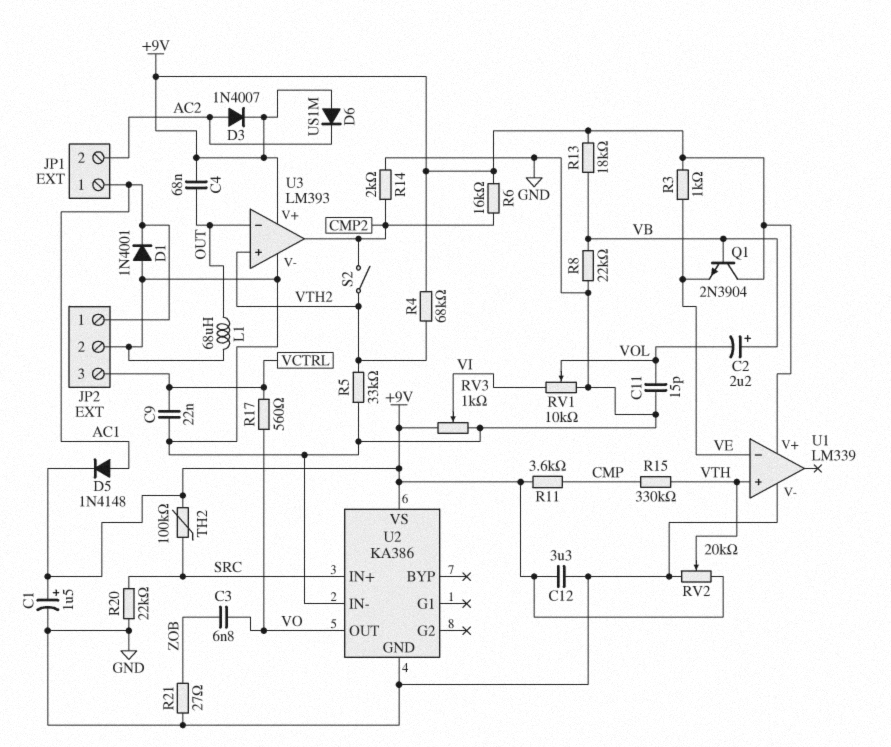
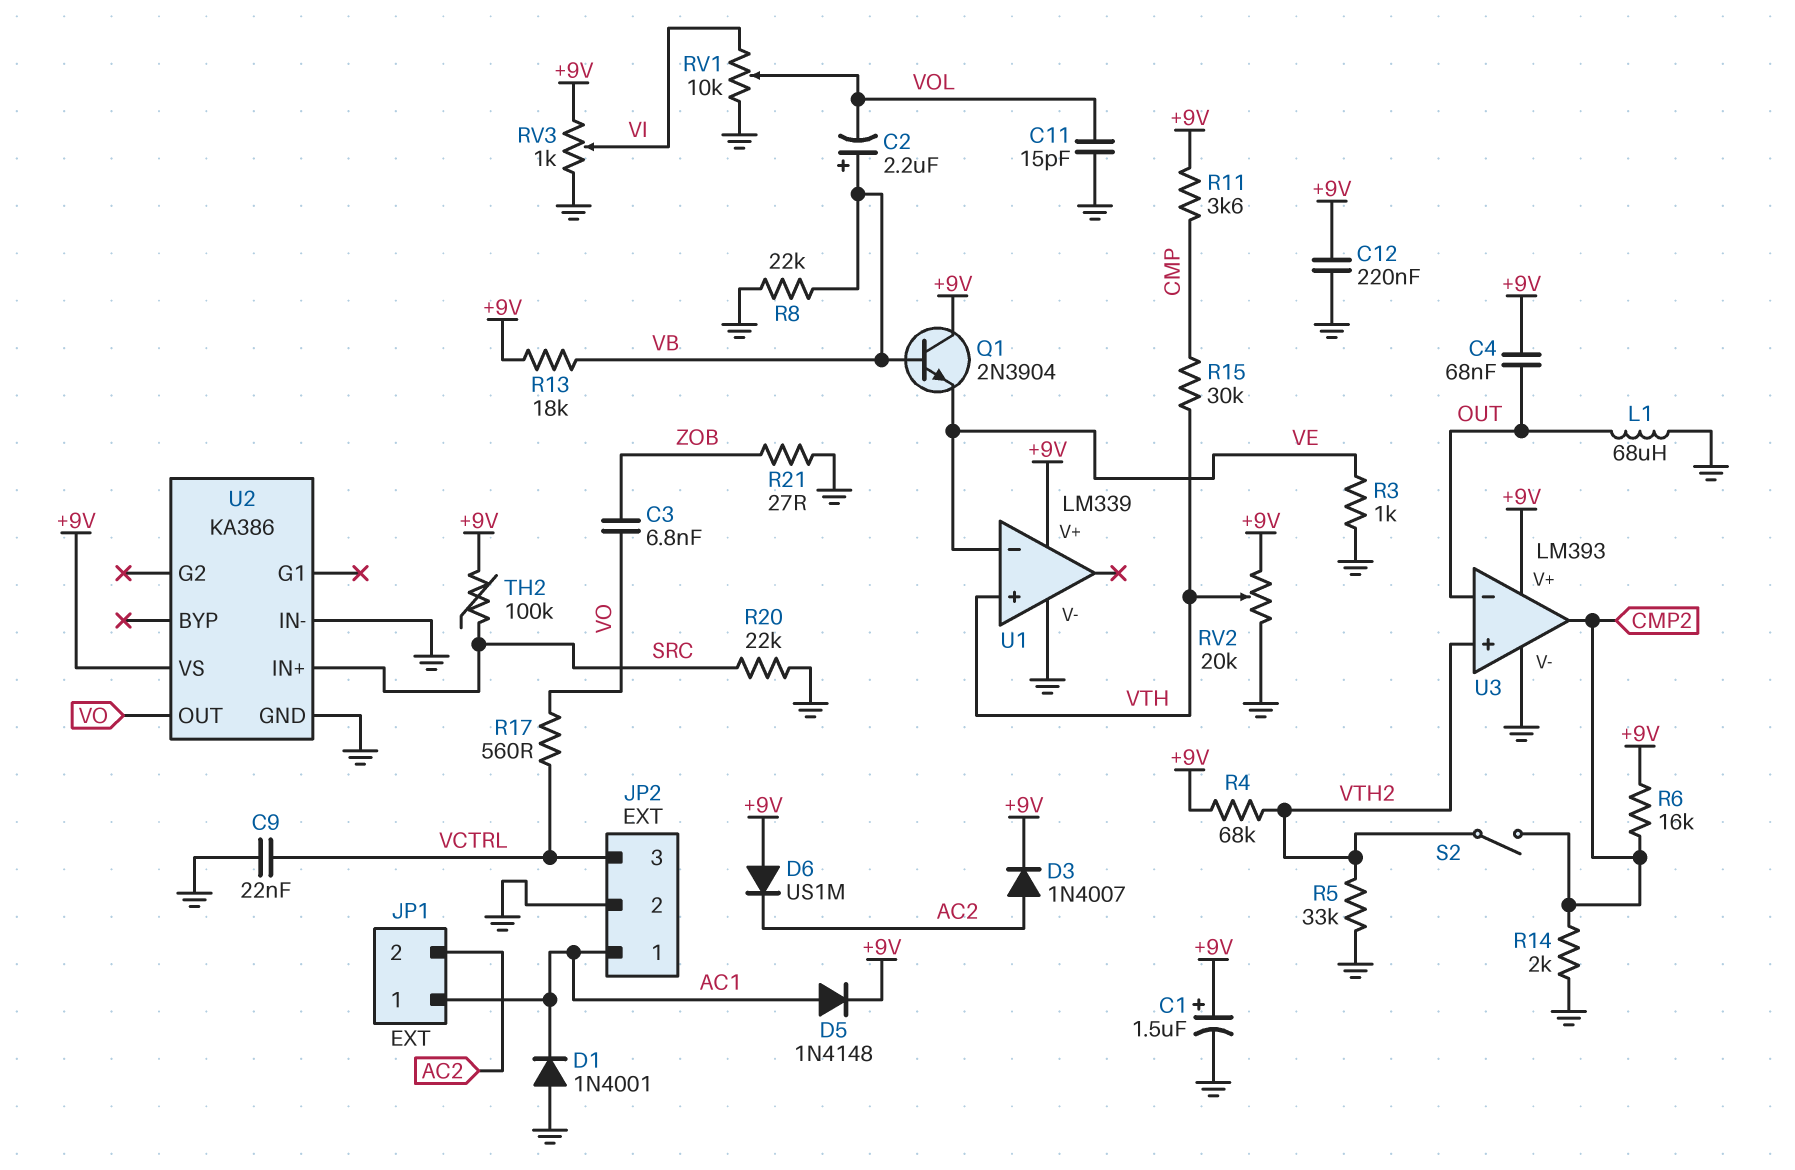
C12: 3.3uF (+9V, GND) -> 220nF (+9V, GND)
R3: 1k (+9V, VE) -> 1k (GND, VE)
R15: 330k (CMP, VTH) -> 30k (CMP, VTH)

